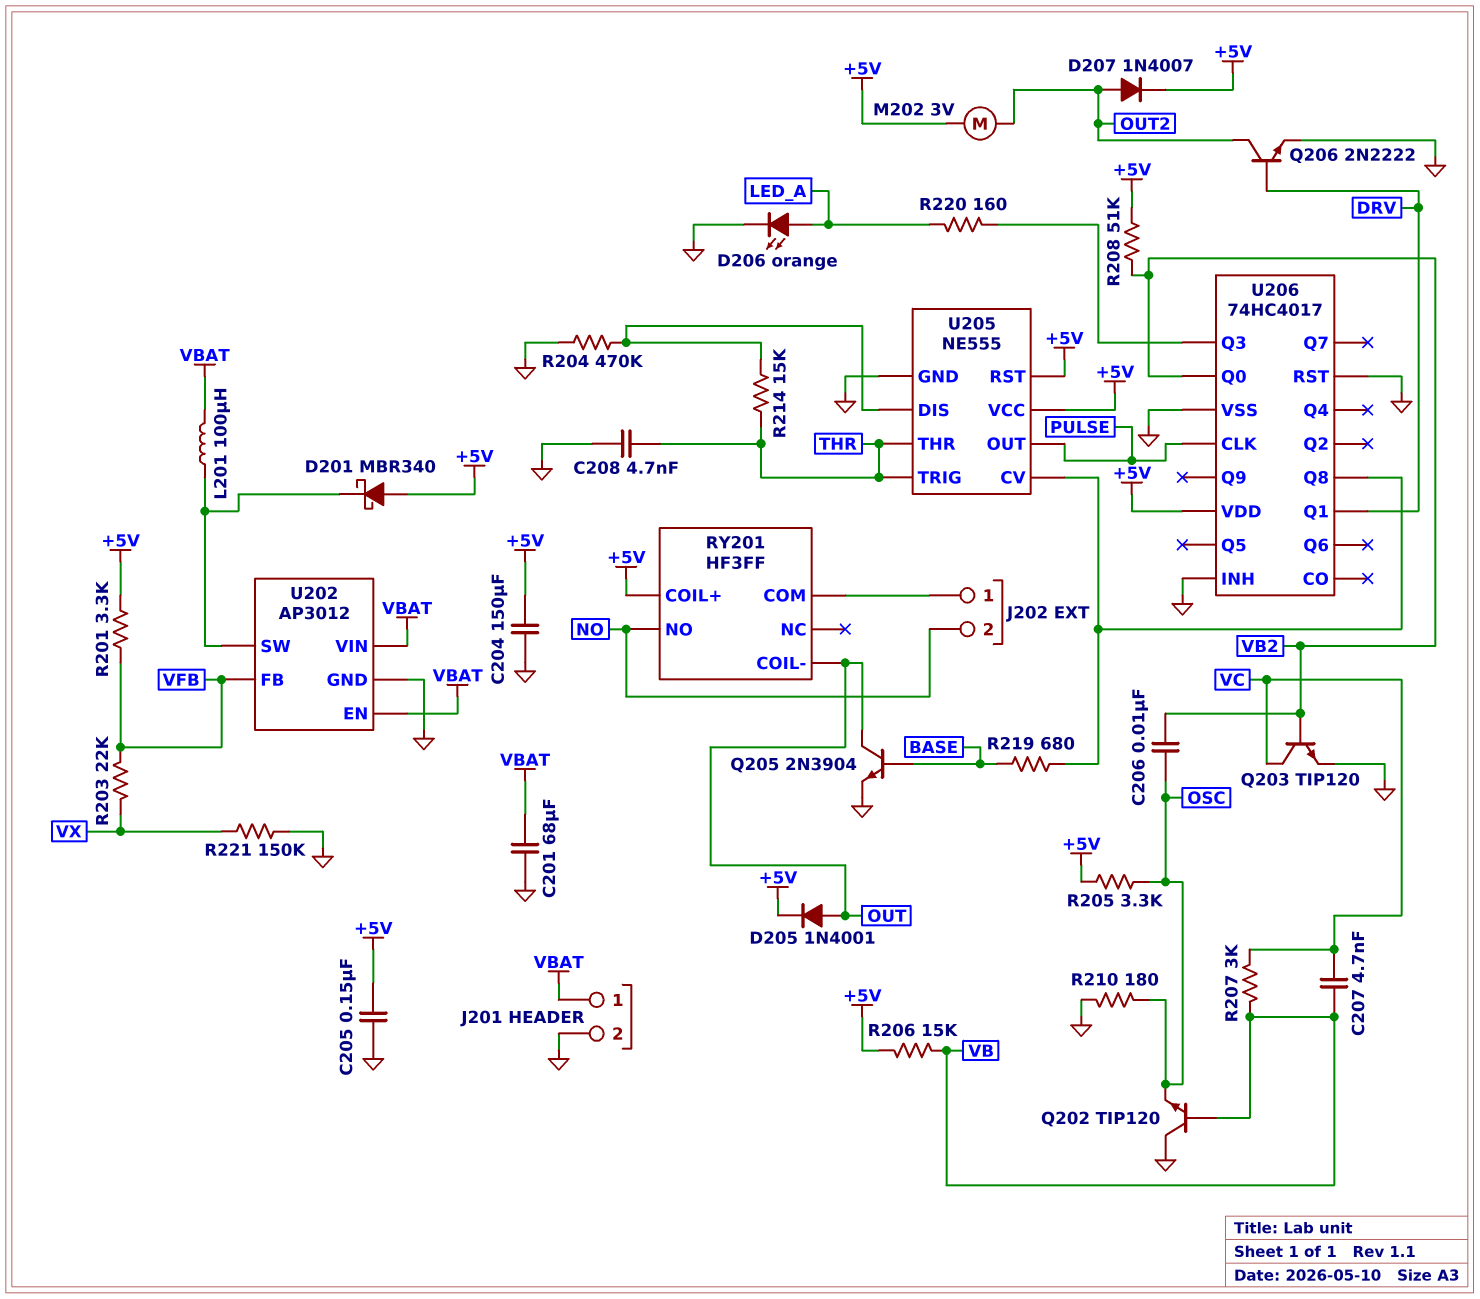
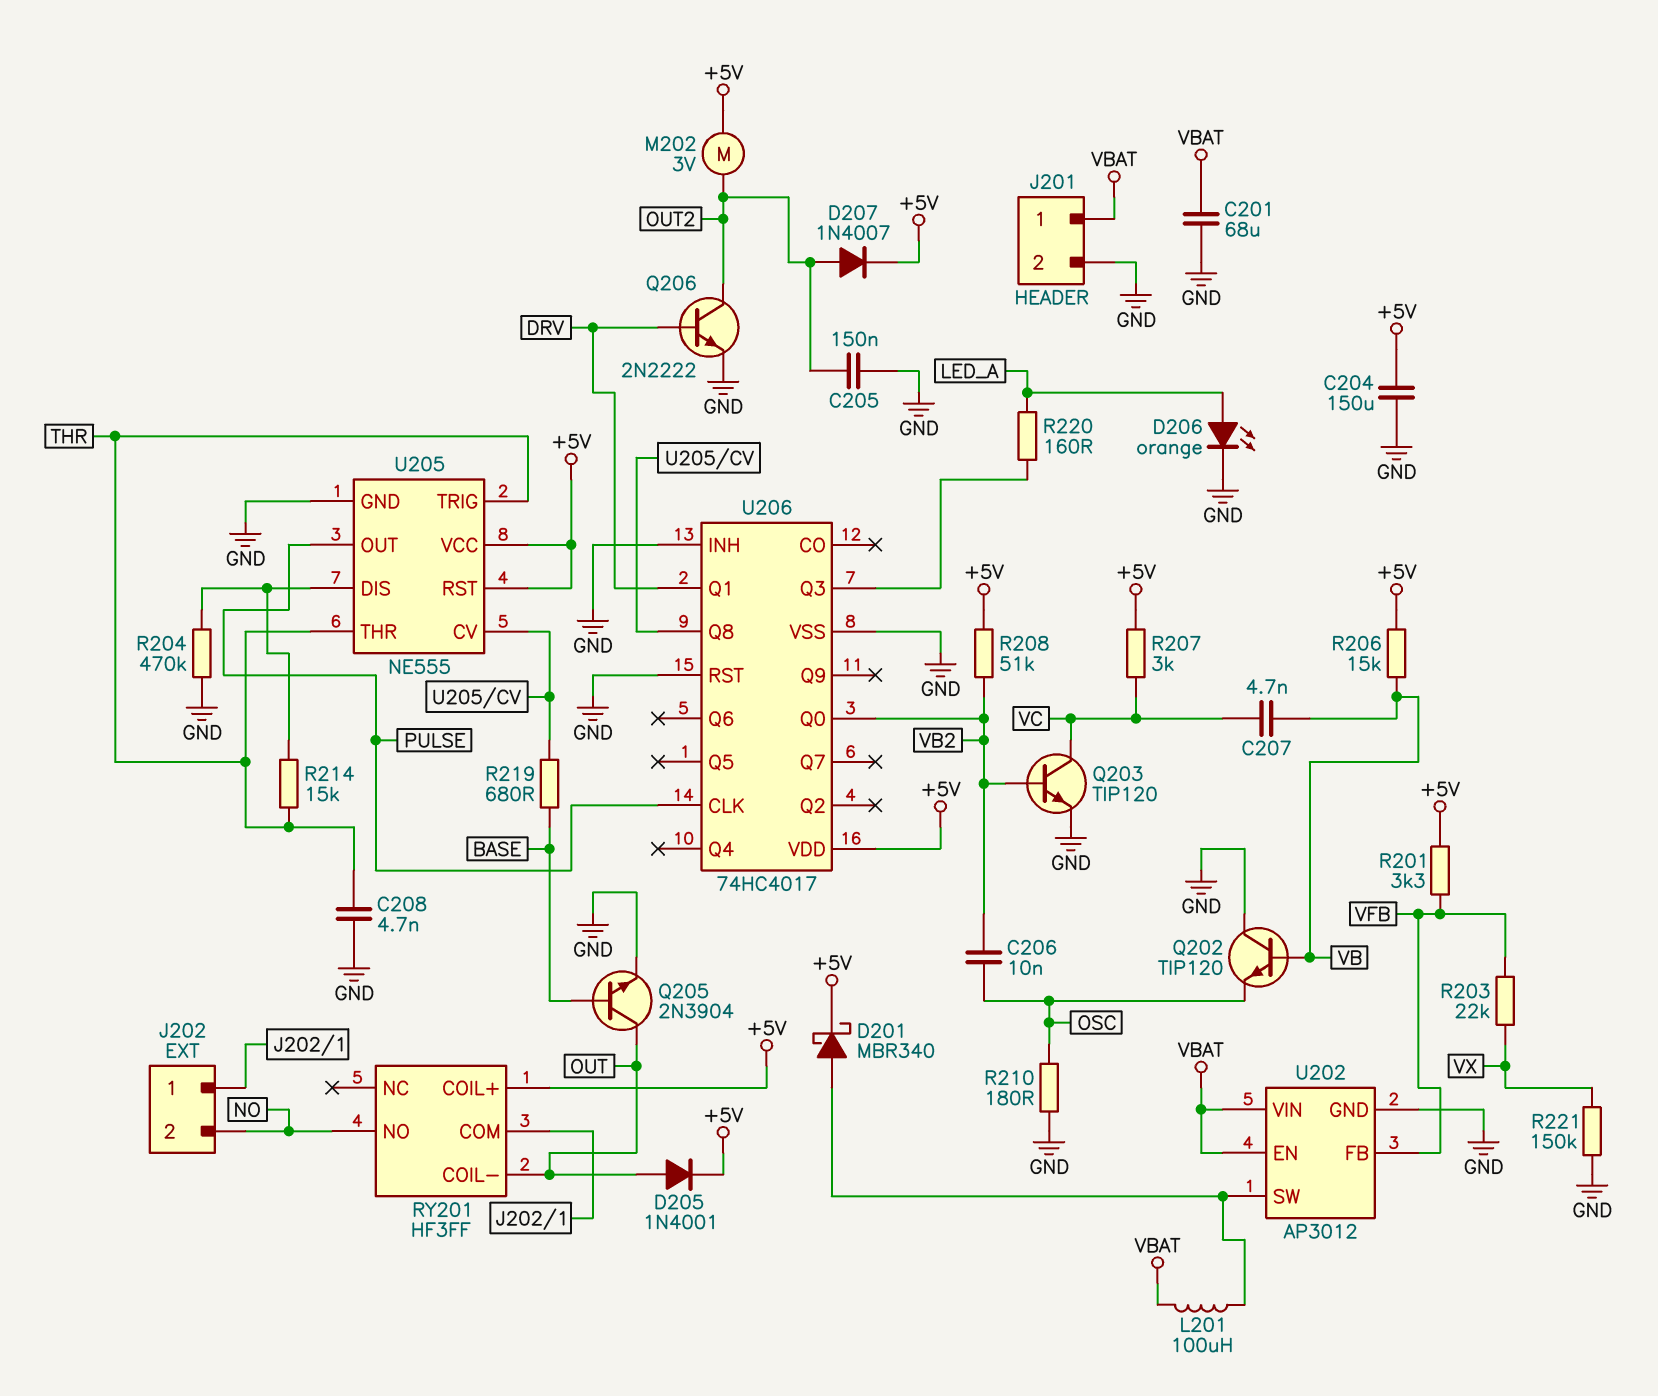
C205: 150nF (+5V, GND) -> 150nF (GND, OUT2)
D201: schottky MBR340 (A +5V, K U202/SW) -> schottky MBR340 (A U202/SW, K +5V)
R205: 3.3k (+5V, OSC) -> none
R207: 3k (VB, VC) -> 3k (+5V, VC)

